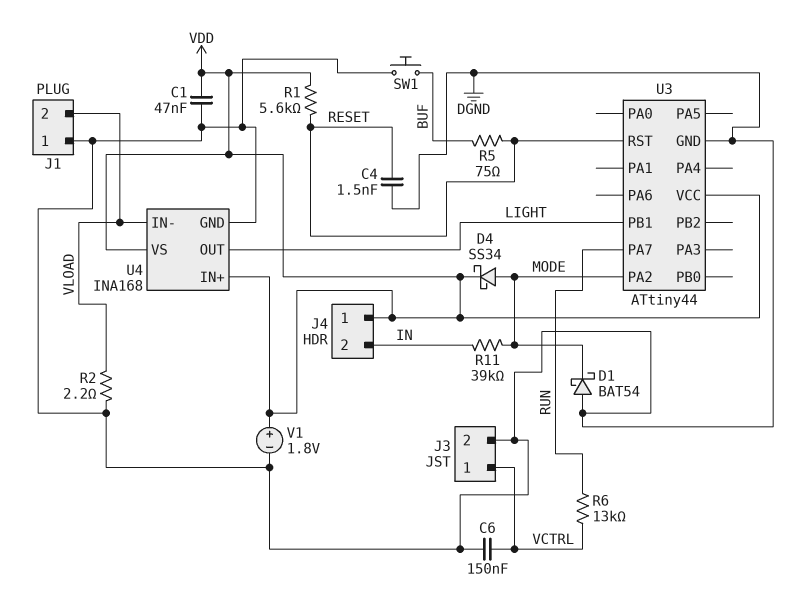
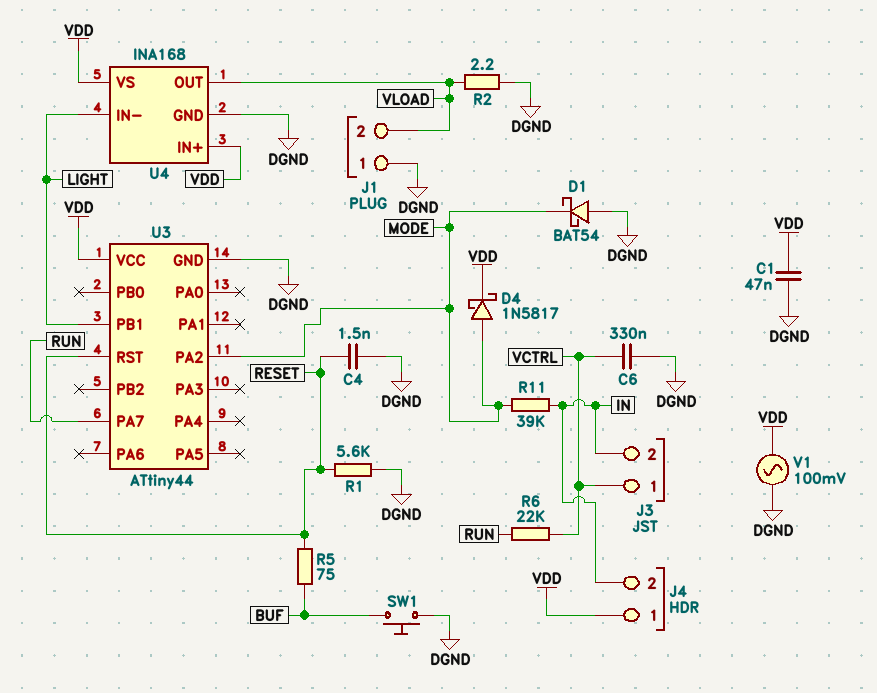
C6: 150nF (DGND, VCTRL) -> 330nF (DGND, VCTRL)
D4: schottky SS34 (A MODE, K VDD) -> schottky 1N5817 (A MODE, K VDD)
J3 pin 2: DGND -> IN
R1: 5.6k (RESET, VDD) -> 5.6k (DGND, RESET)
R6: 13k (RUN, VCTRL) -> 22k (RUN, VCTRL)
U4 pin IN-: VLOAD -> LIGHT
U4 pin OUT: LIGHT -> VLOAD
V1: 1.8V (plus VDD, minus DGND) -> AC 100mV (DGND, VDD)

